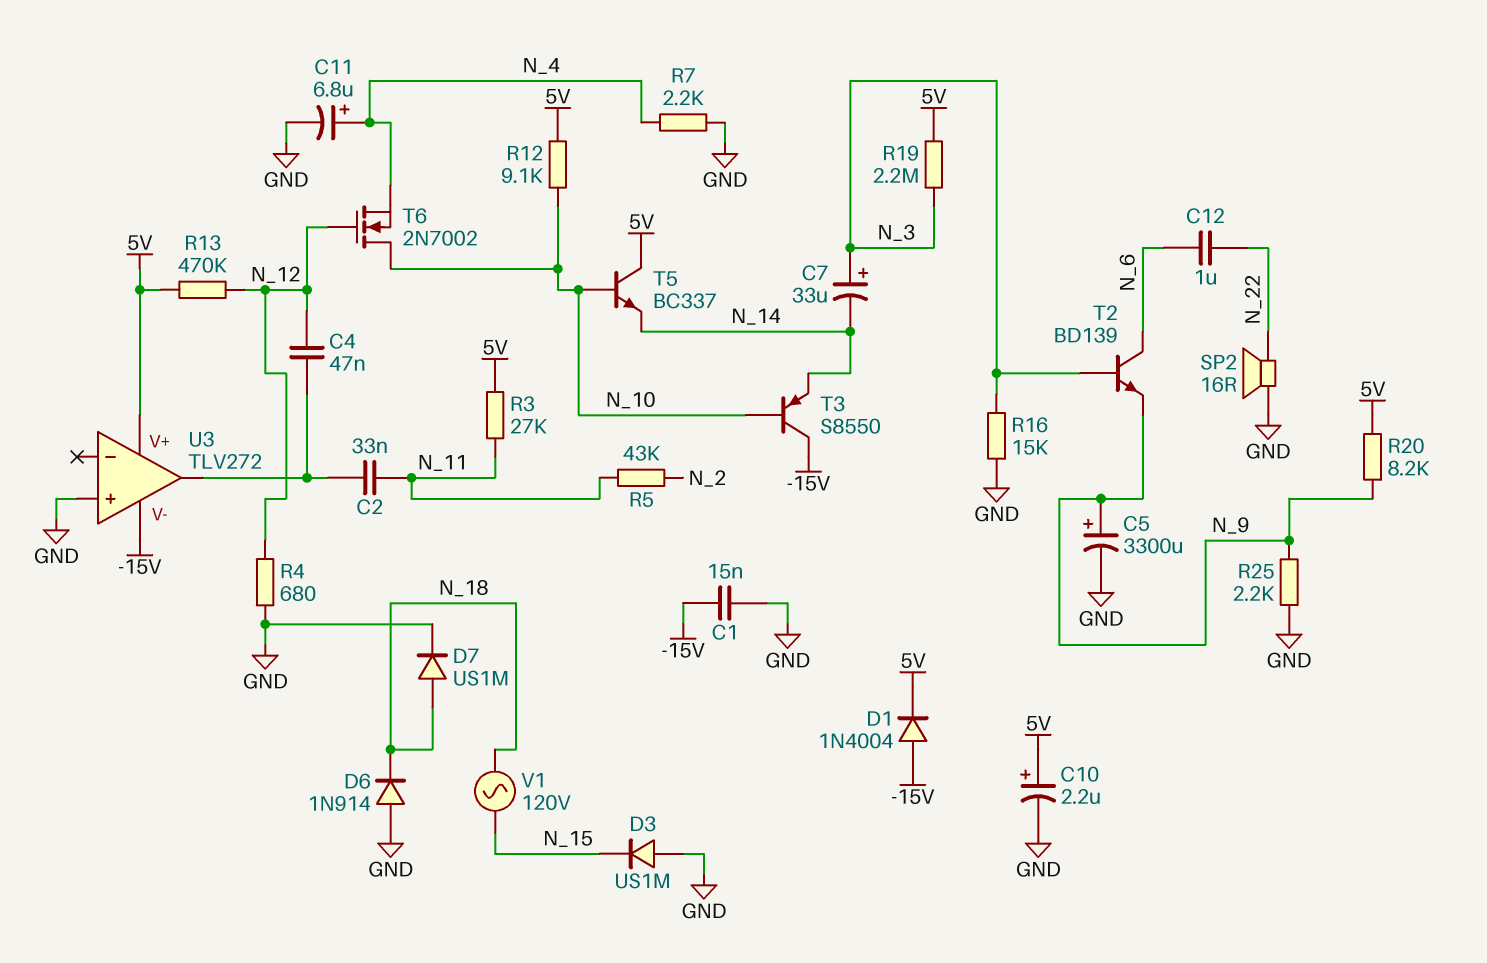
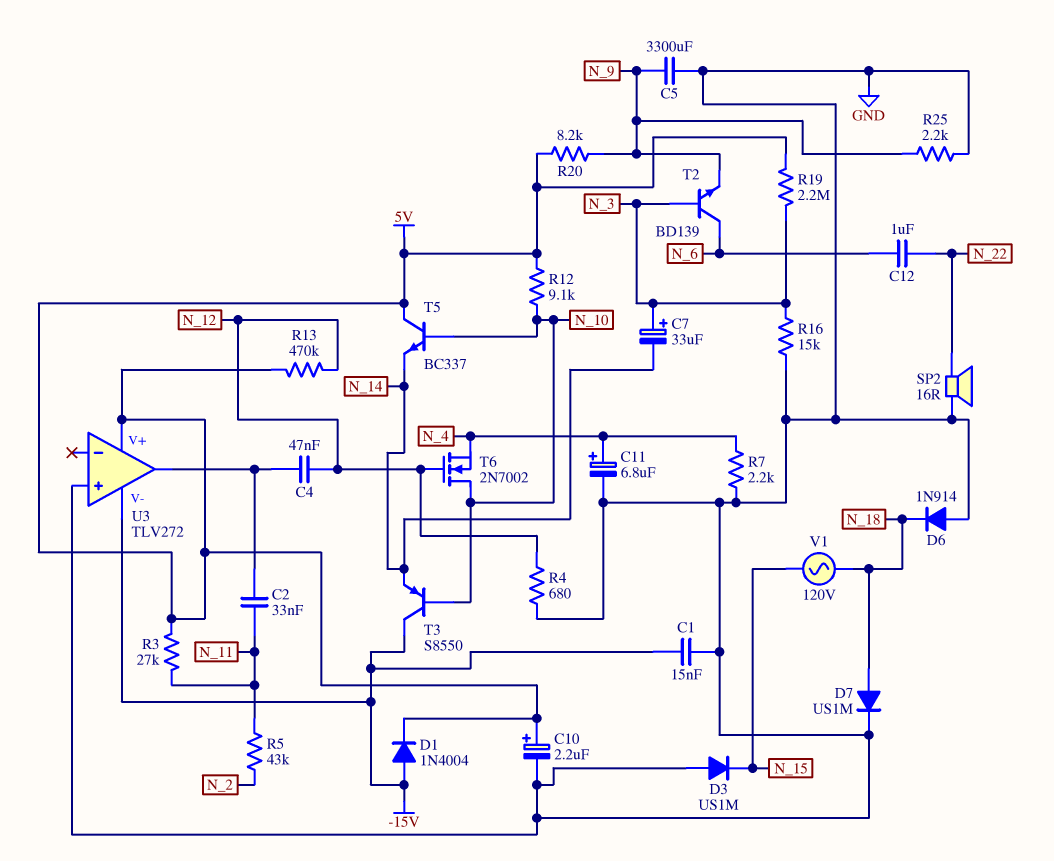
C5: 3300uF (plus N_9, minus GND) -> 3300uF (GND, N_9)

